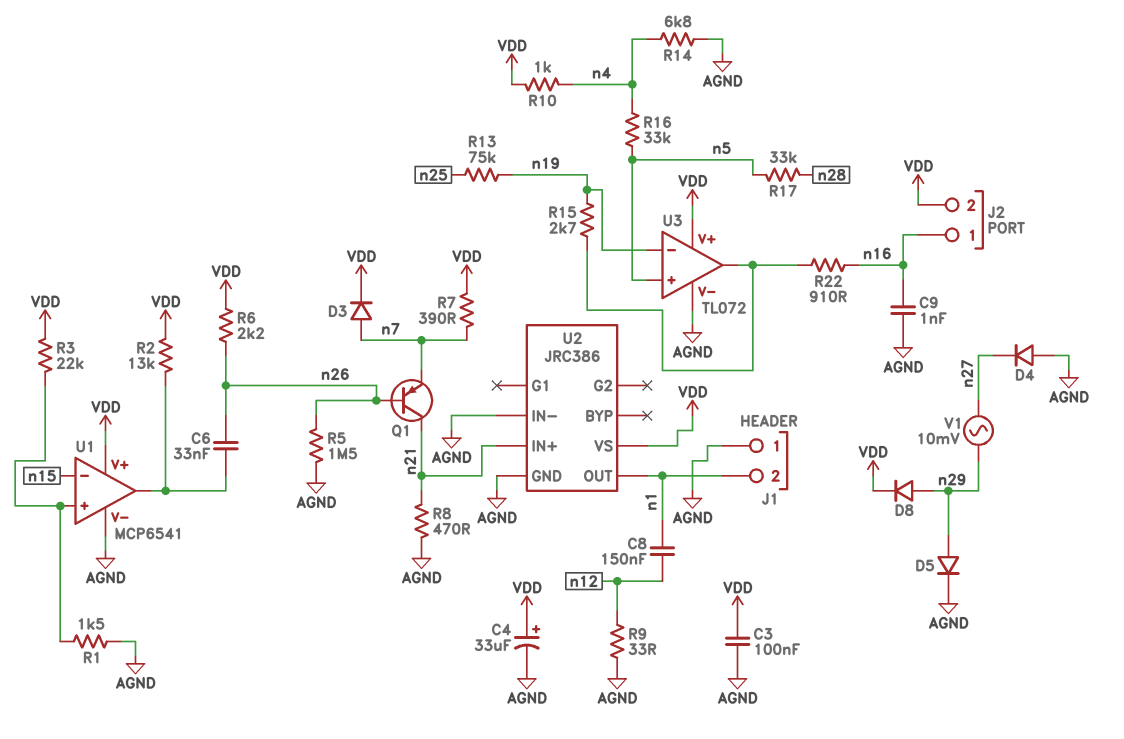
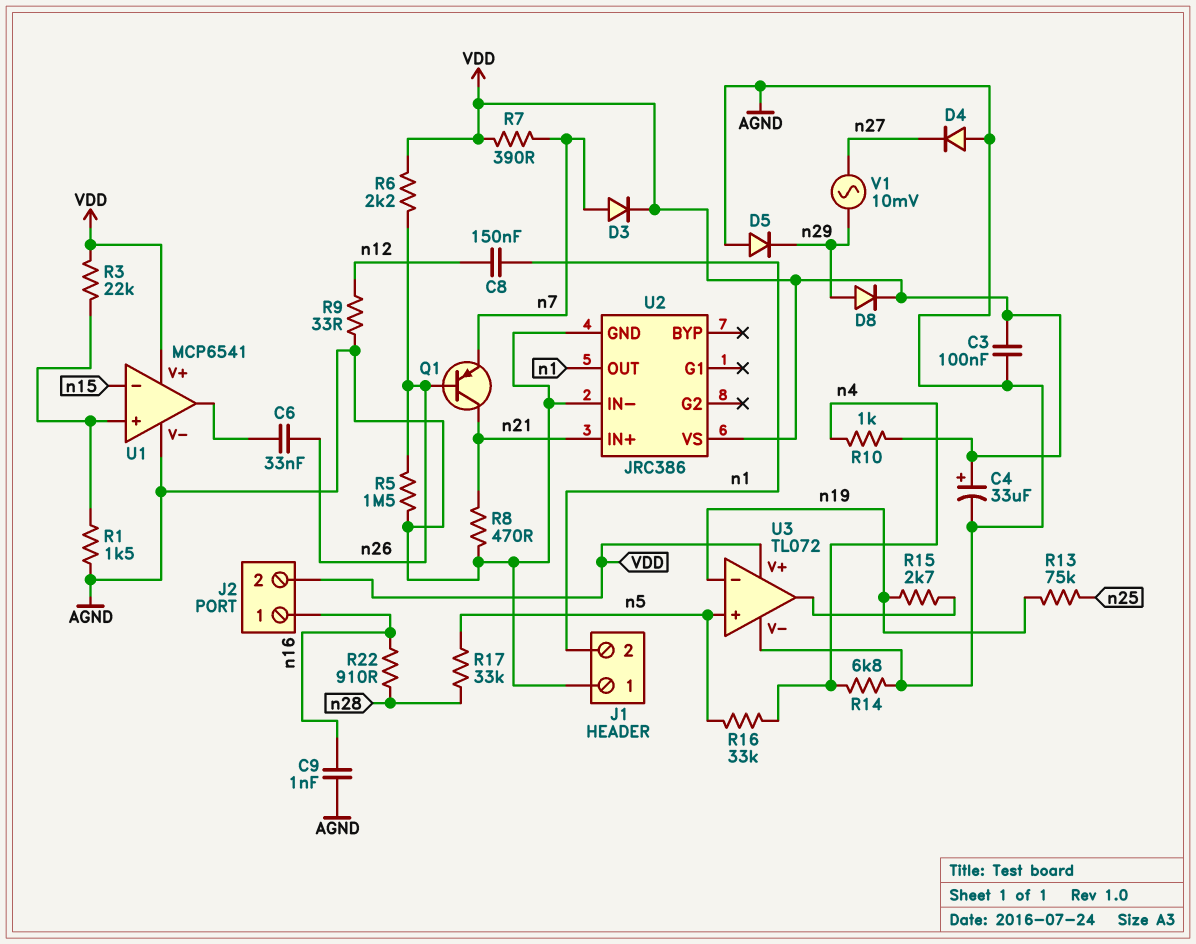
D5: diode (A n29, K AGND) -> diode (A AGND, K n29)
R2: 13k (U1/out, VDD) -> none
R22: 910 (U3/out, n16) -> 910 (n16, n28)

